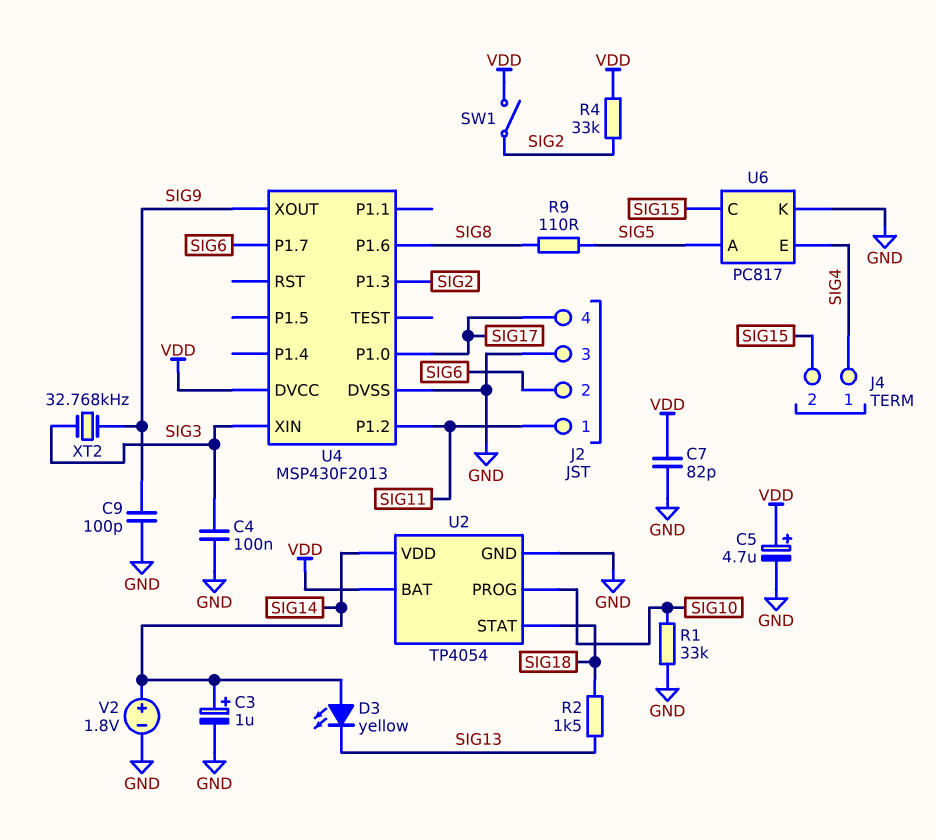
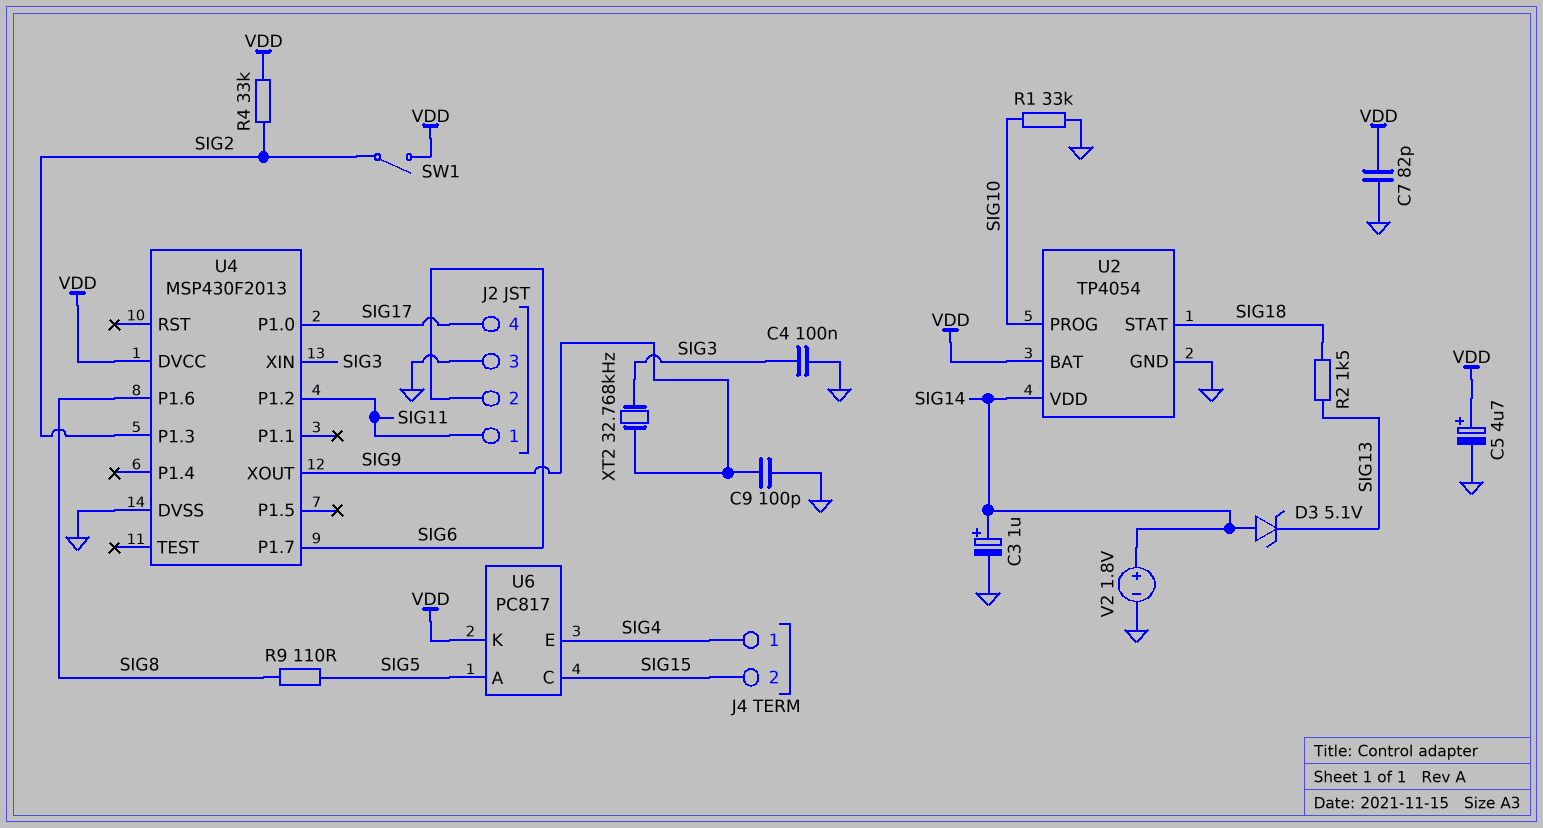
D3: LED yellow (A SIG14, K SIG13) -> zener 5.1V (A SIG14, K SIG13)
U6 pin K: GND -> VDD

